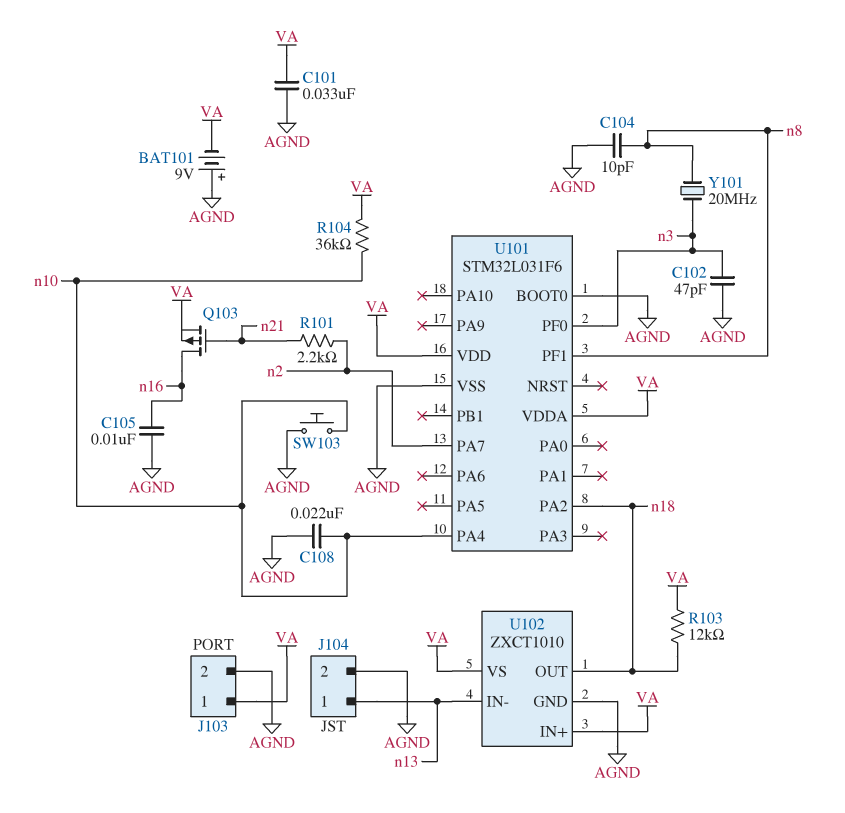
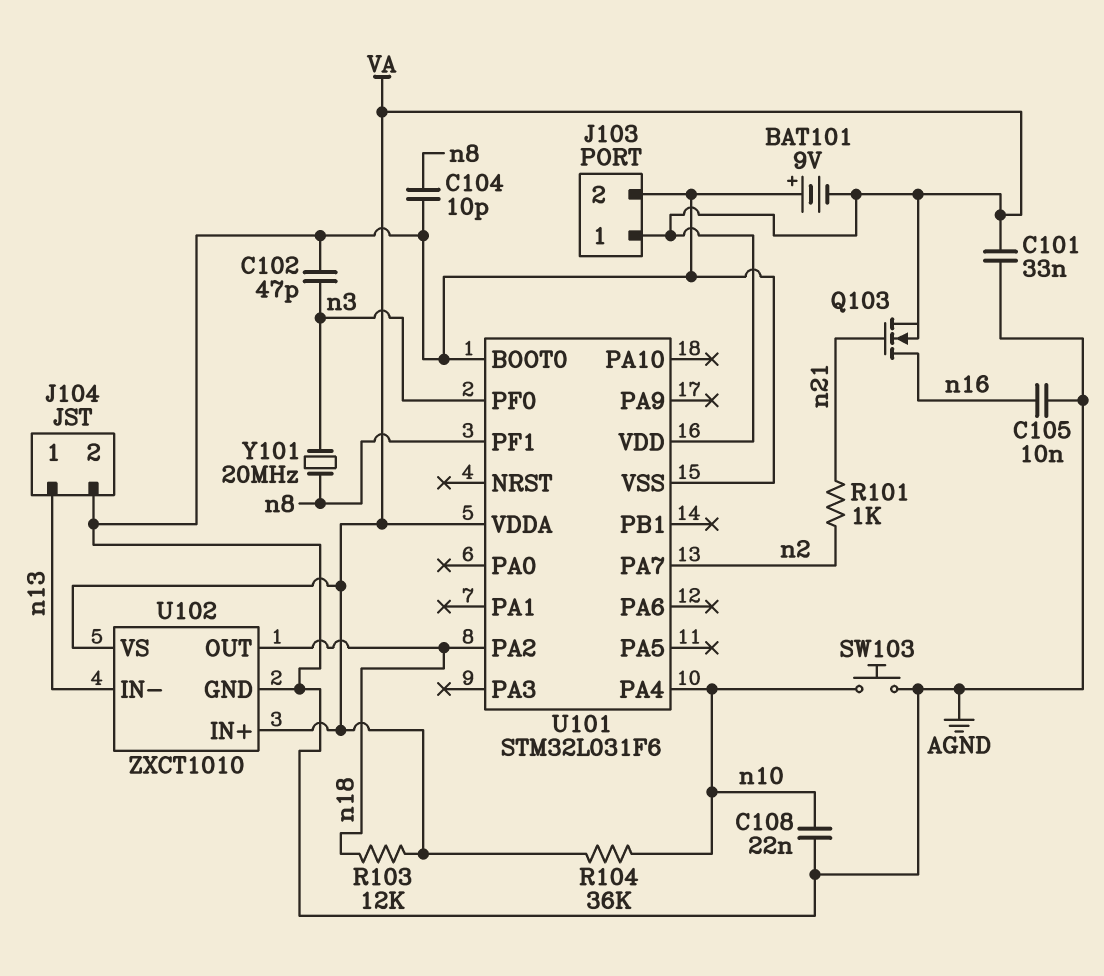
Q103: PMOS (G n21, D n16, S VA) -> NMOS (G n21, D n16, S VA)
R101: 2.2k (n2, n21) -> 1k (n2, n21)

